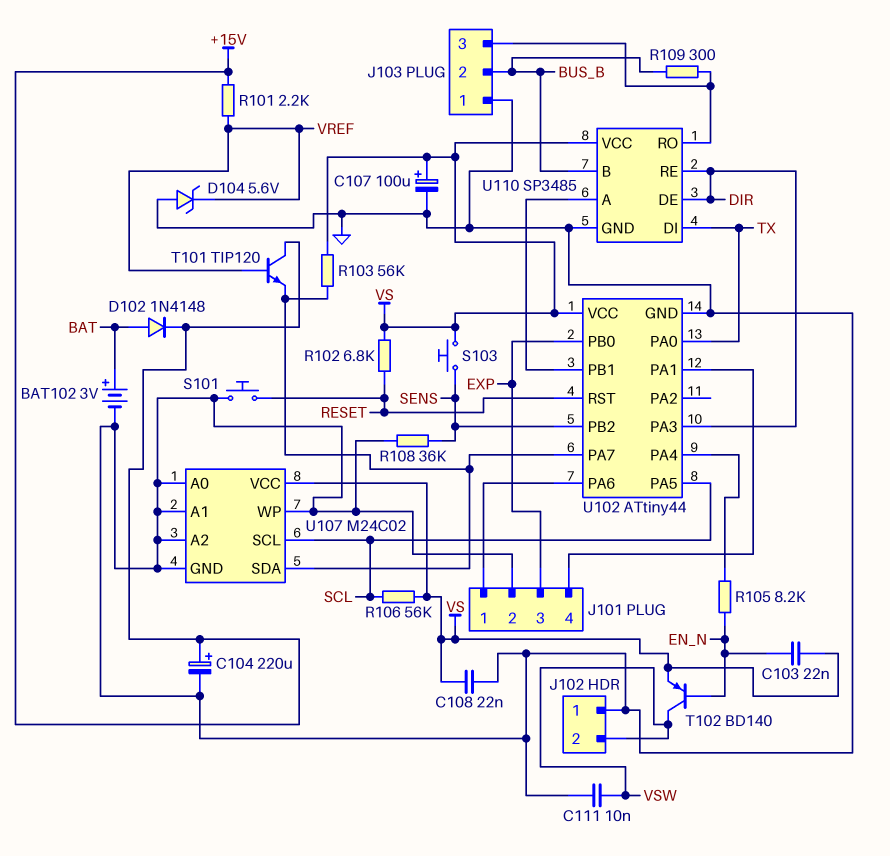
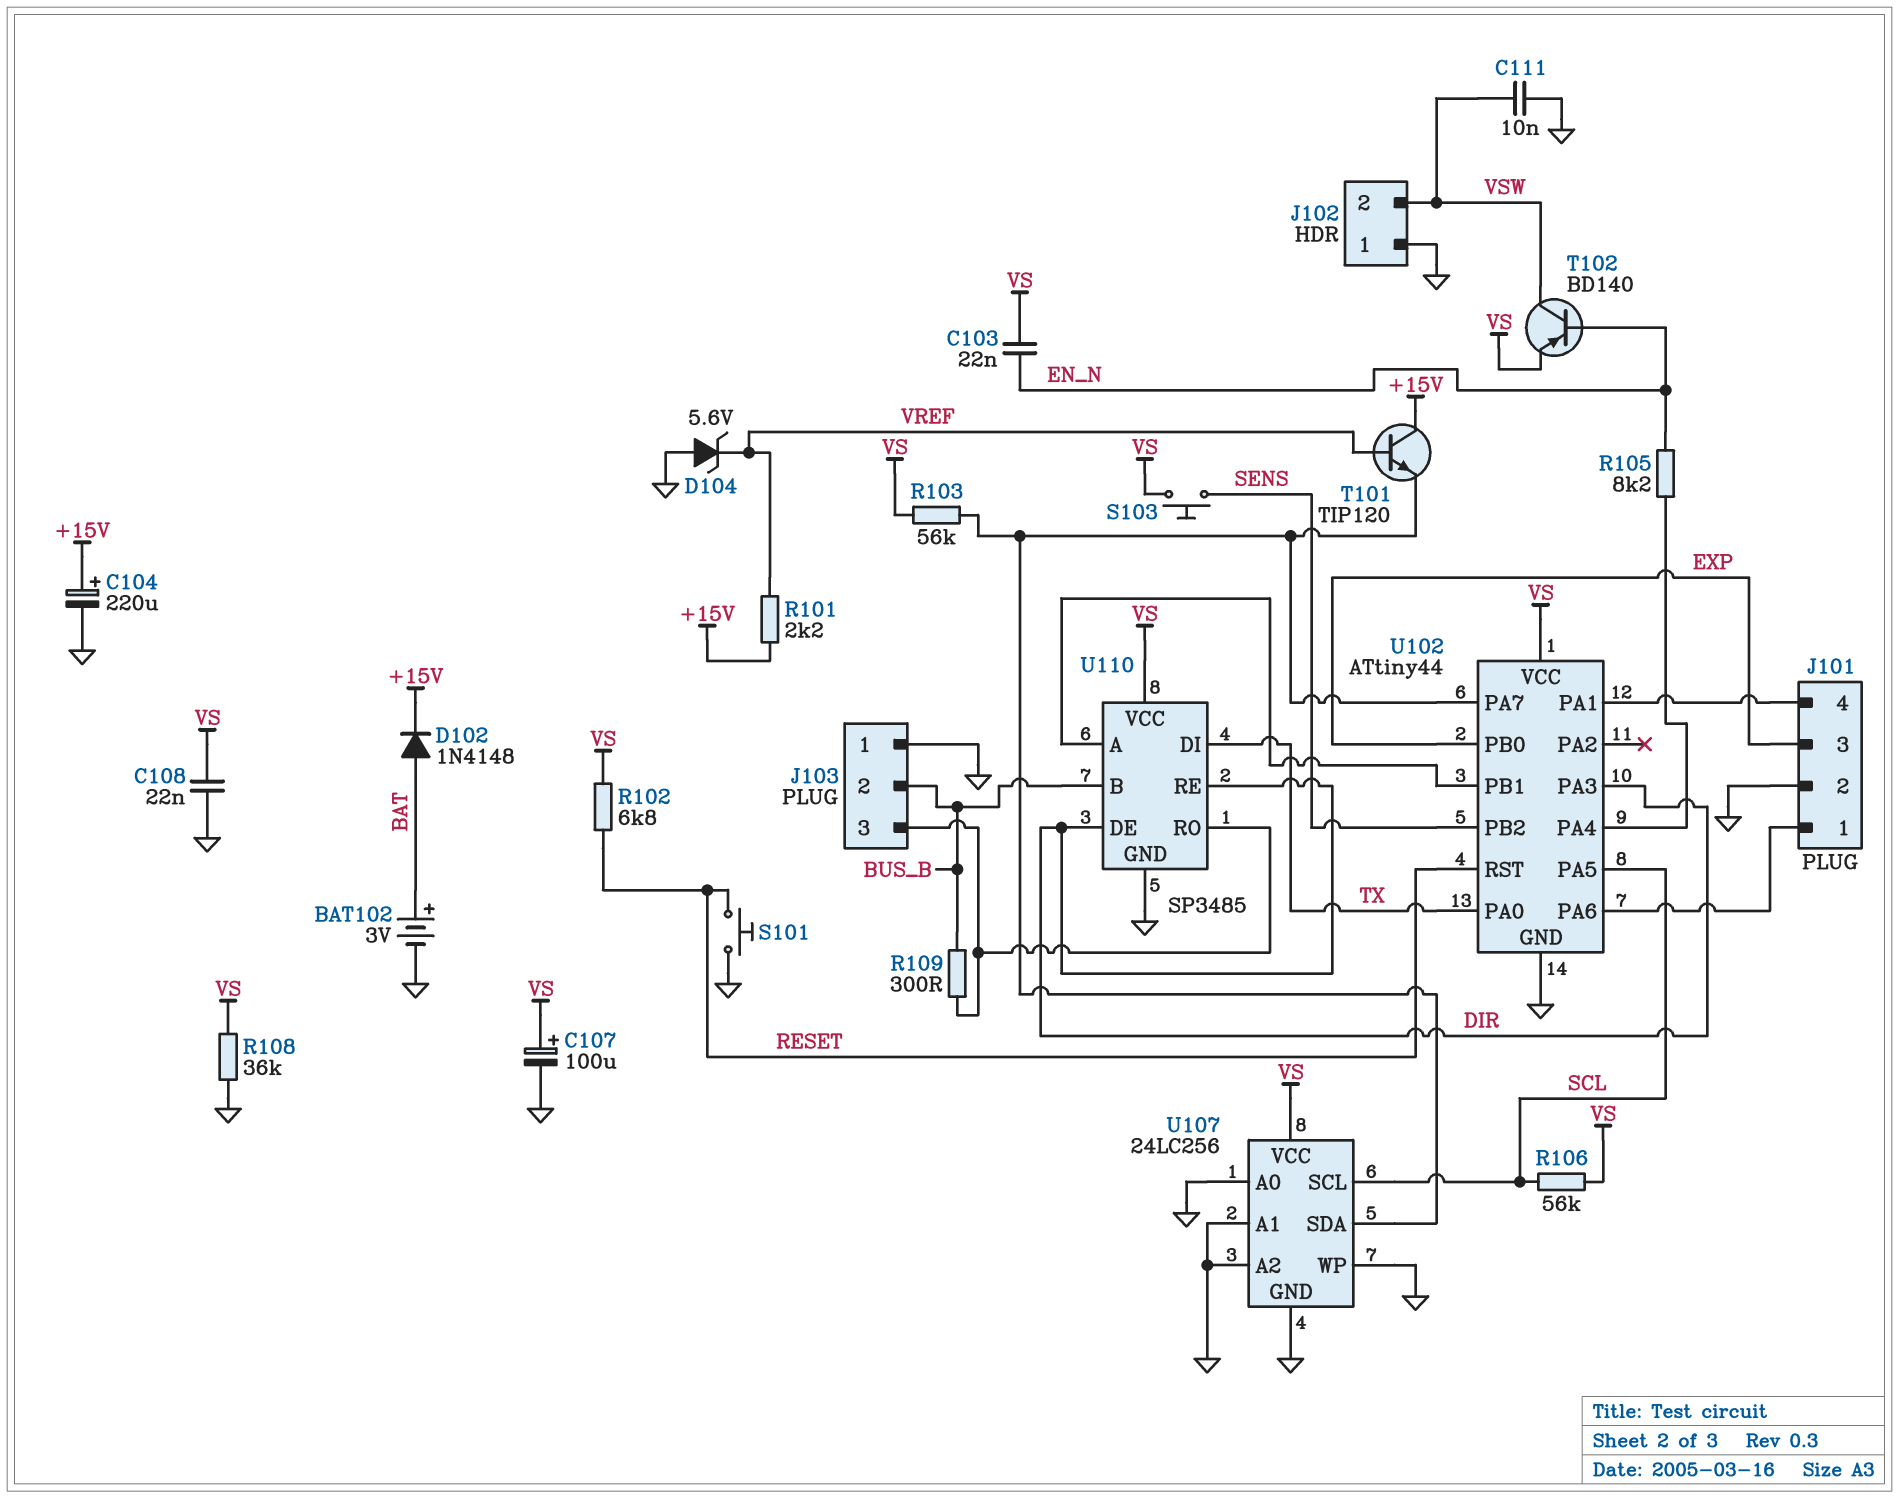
R108: 36k (GND, SENS) -> 36k (GND, VS)
U107: M24C02 -> 24LC256

